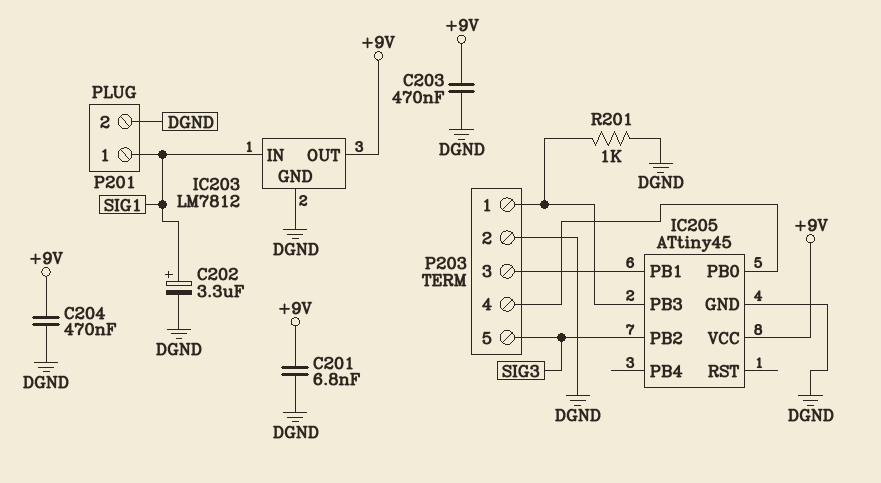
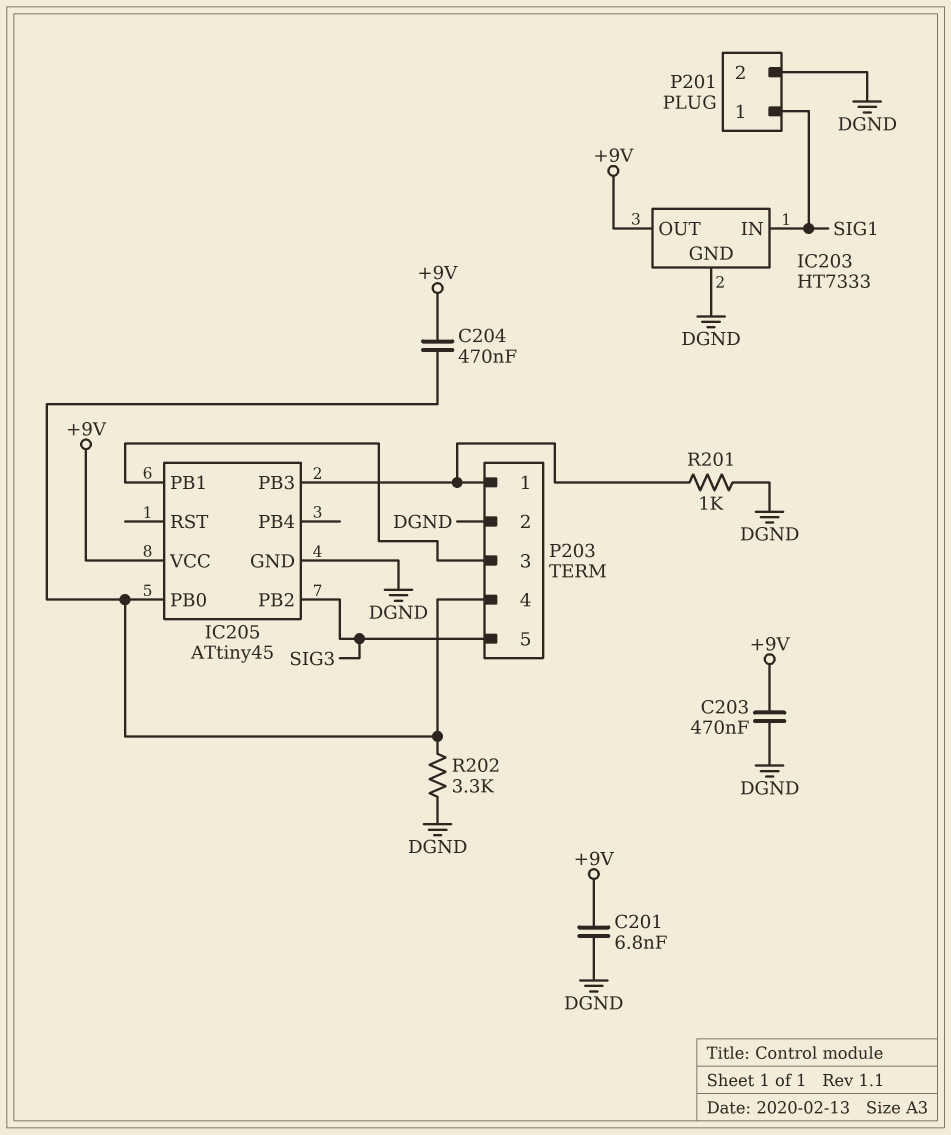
C202: 3.3uF (plus SIG1, minus DGND) -> none
C204: 470nF (+9V, DGND) -> 470nF (+9V, IC205/PB0)
IC203: LM7812 -> HT7333
R202: none -> 3.3k (DGND, IC205/PB0)

